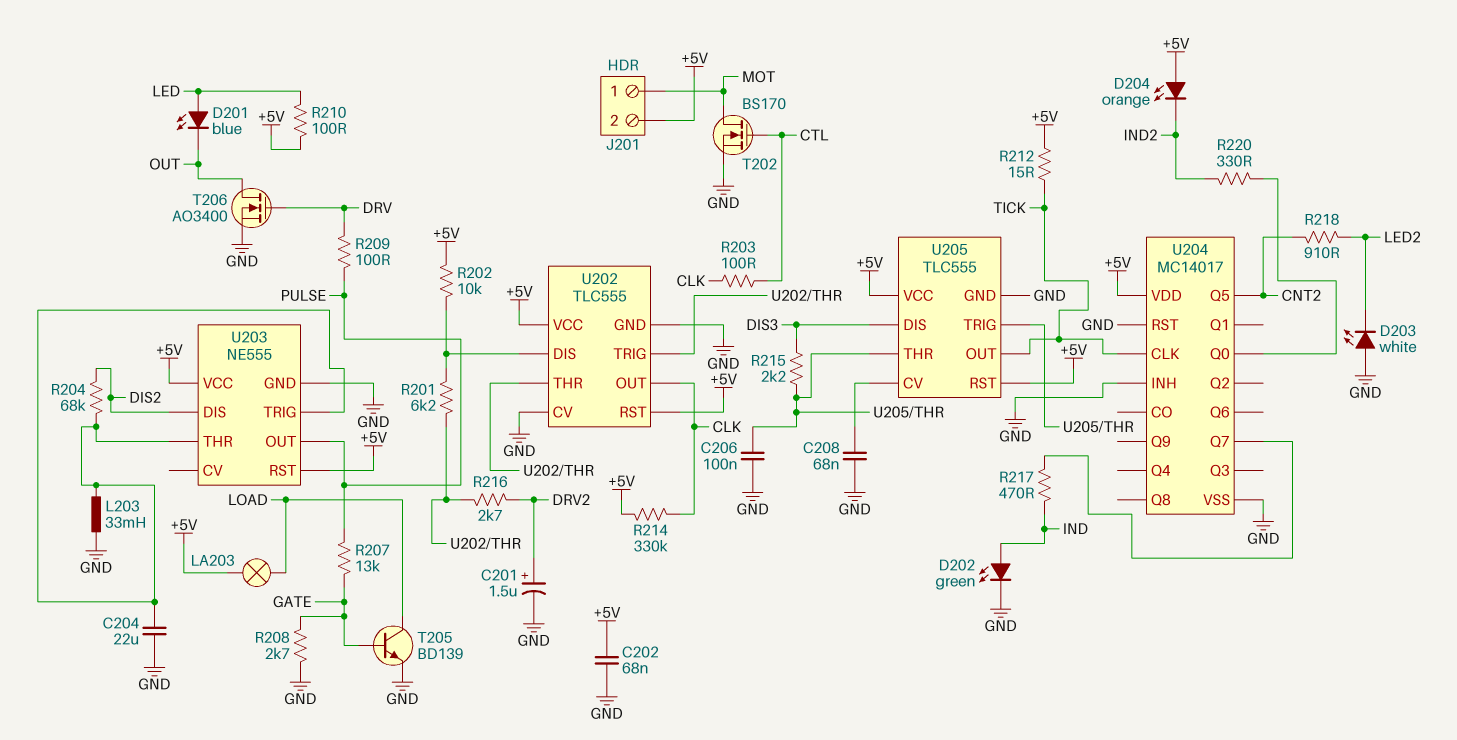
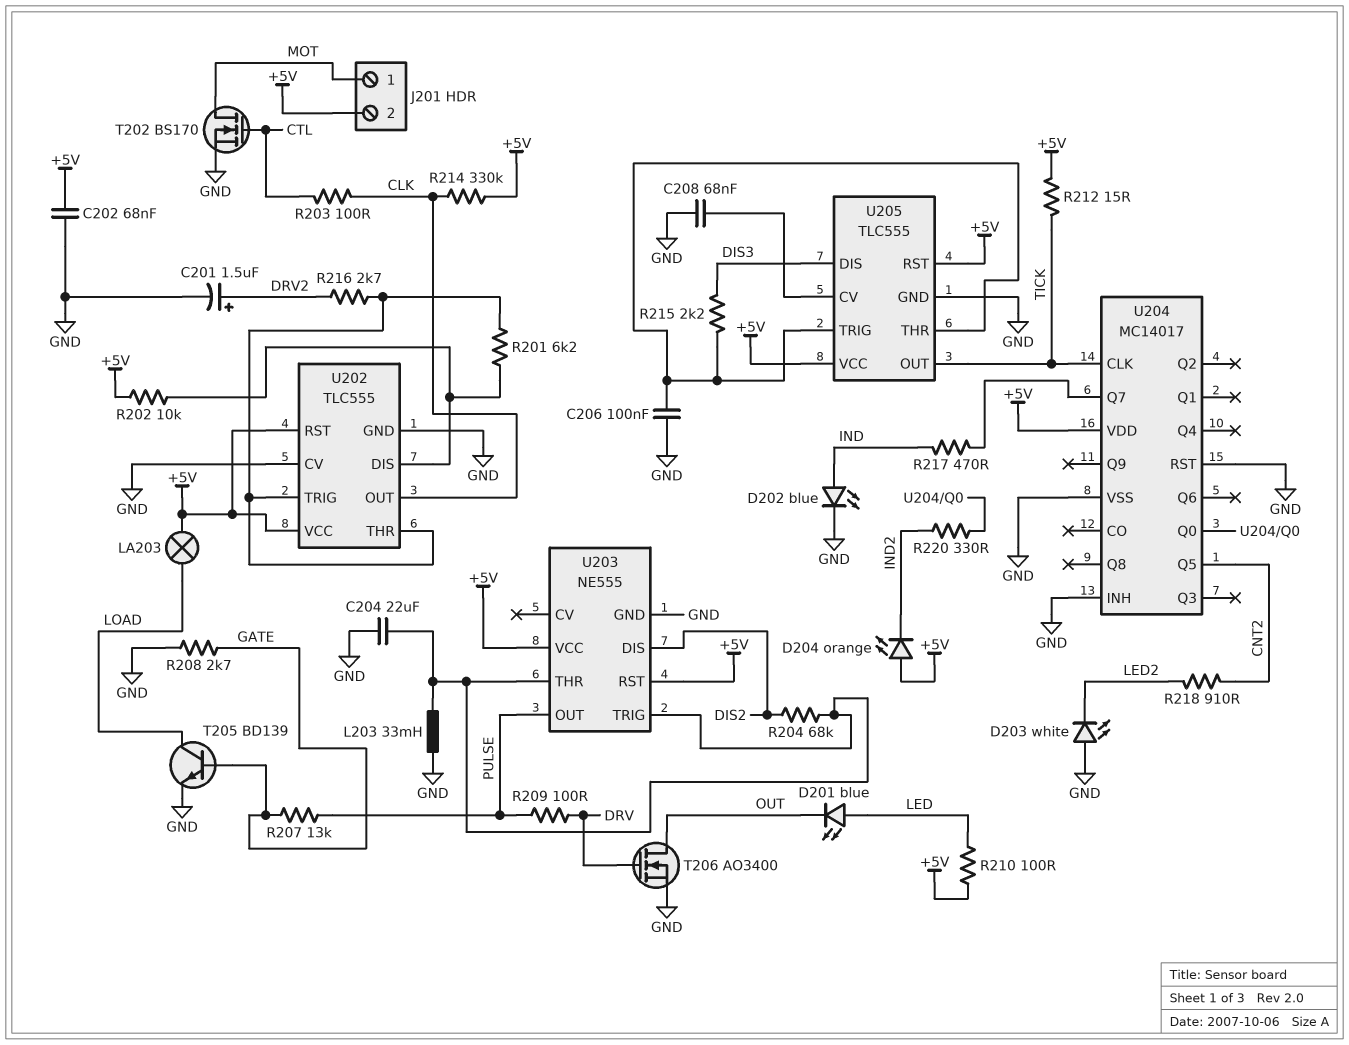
D202: LED green (A IND, K GND) -> LED blue (A IND, K GND)

